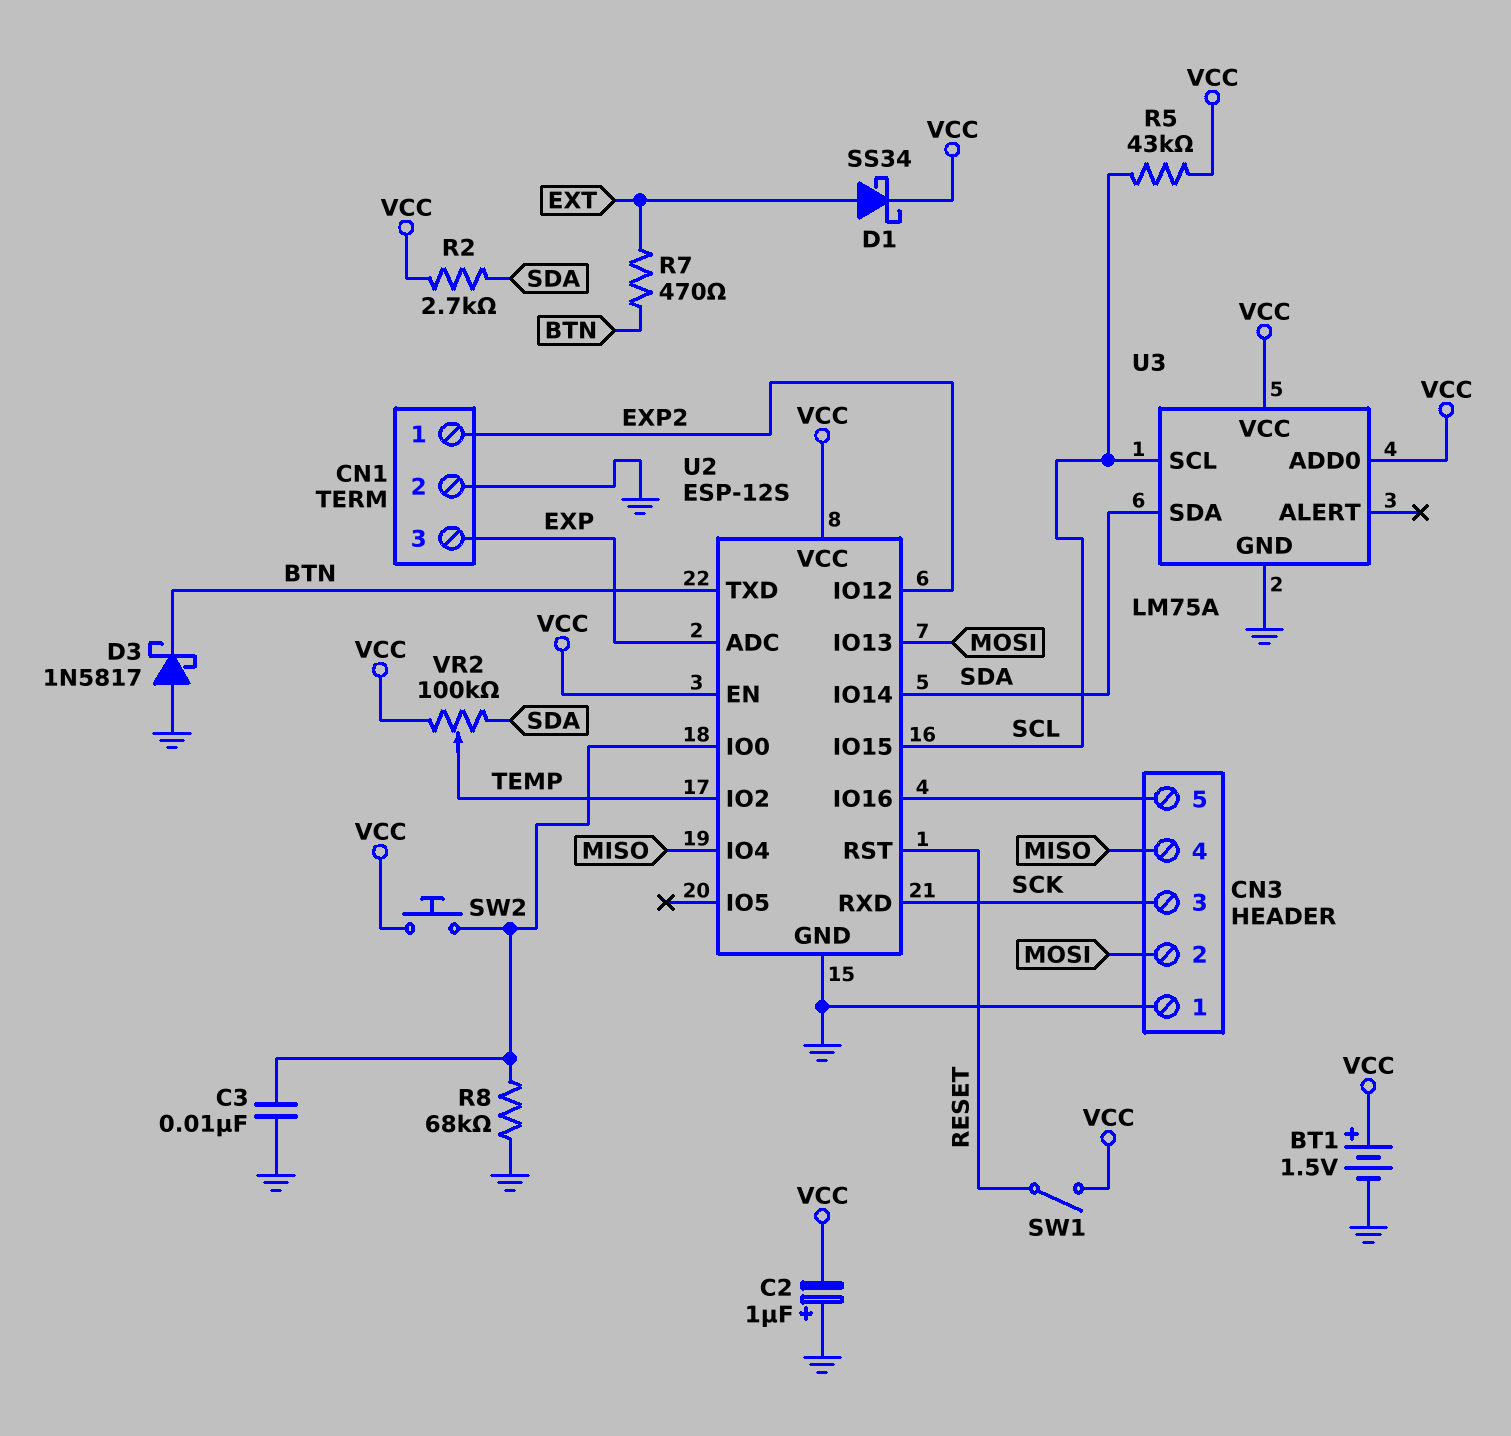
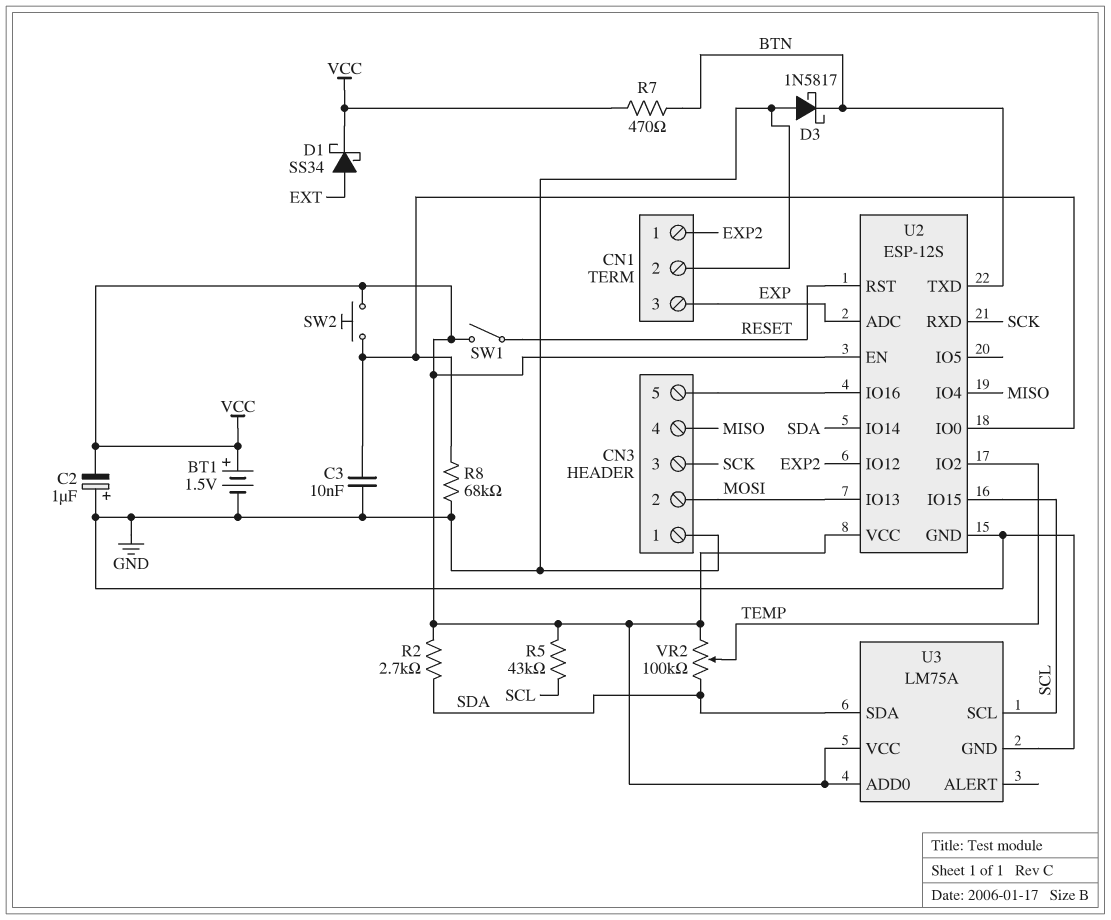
R7: 470 (BTN, EXT) -> 470 (BTN, VCC)

